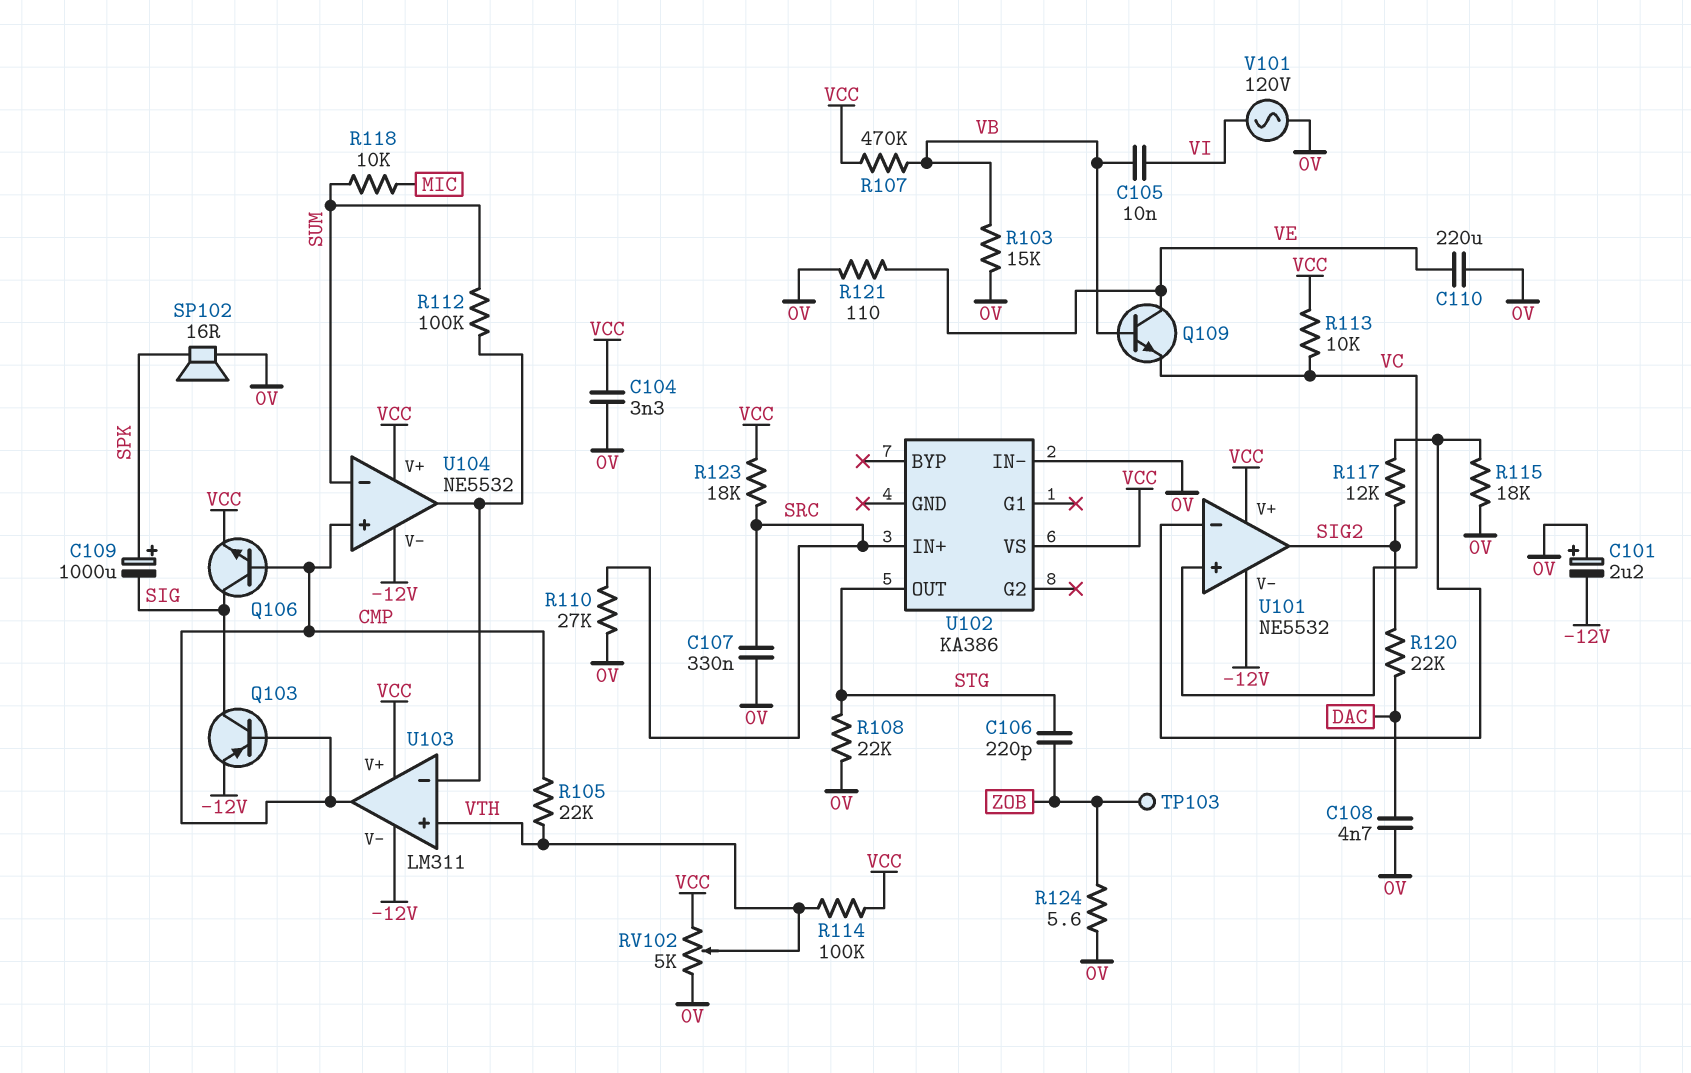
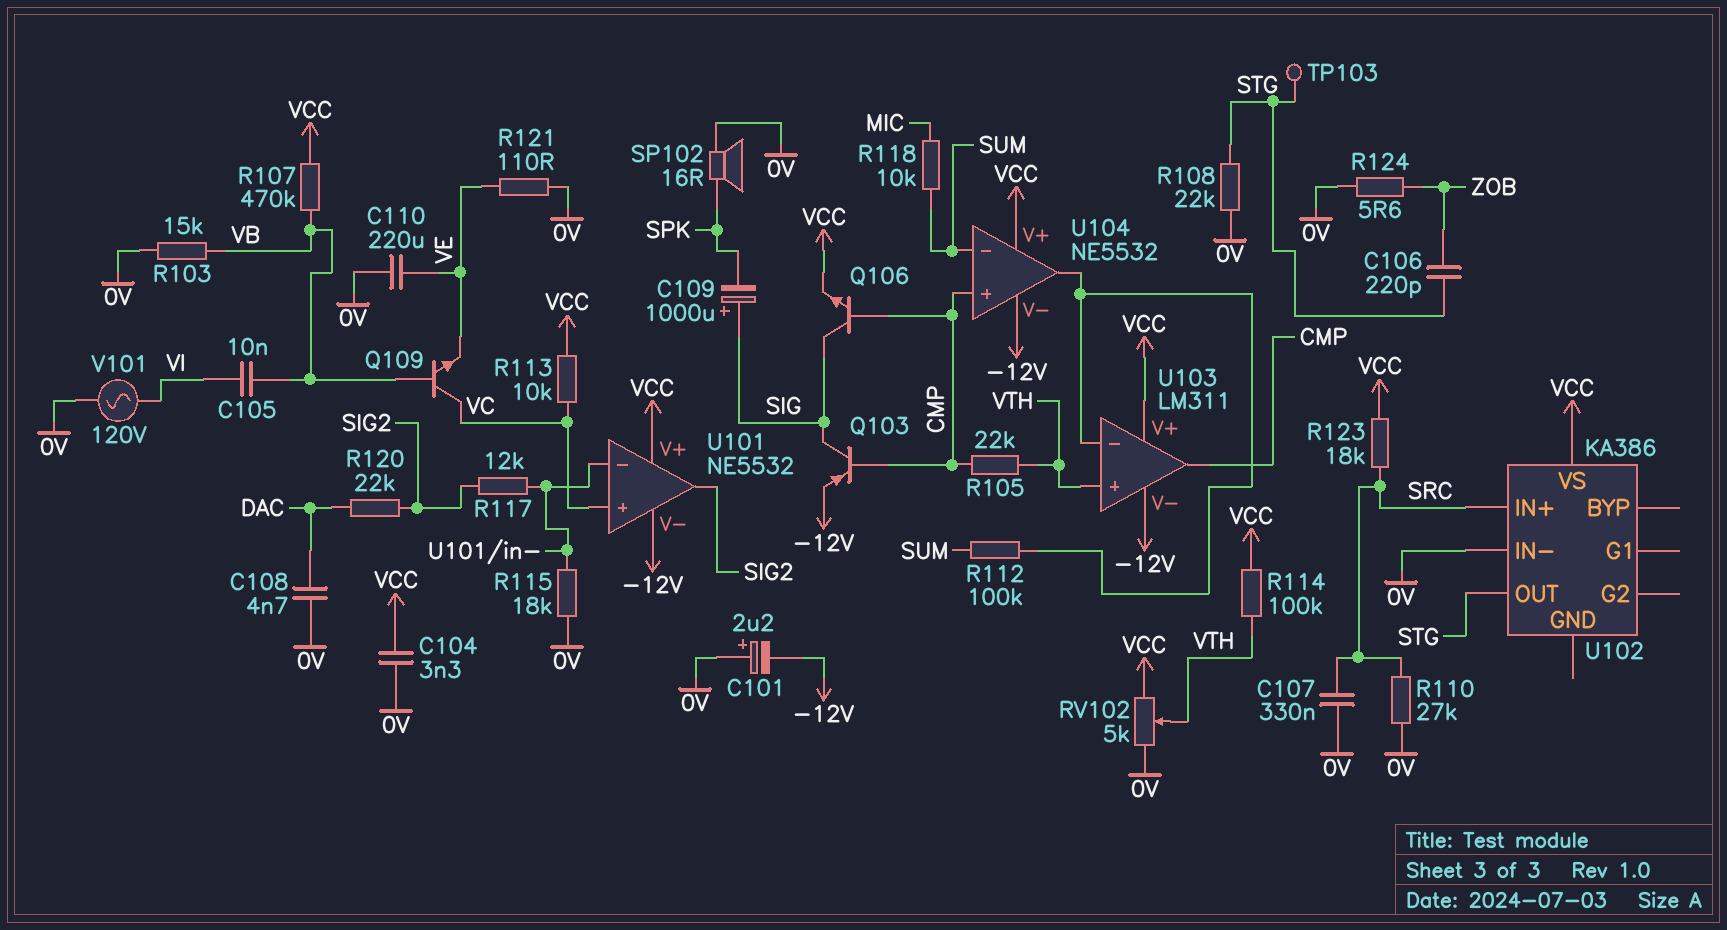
C109: 1000uF (plus SPK, minus SIG) -> 1000uF (plus SIG, minus SPK)
Q109: NPN (B VB, C VE, E VC) -> NPN (B VB, C VC, E VE)
TP103: test point (ZOB) -> test point (STG)

